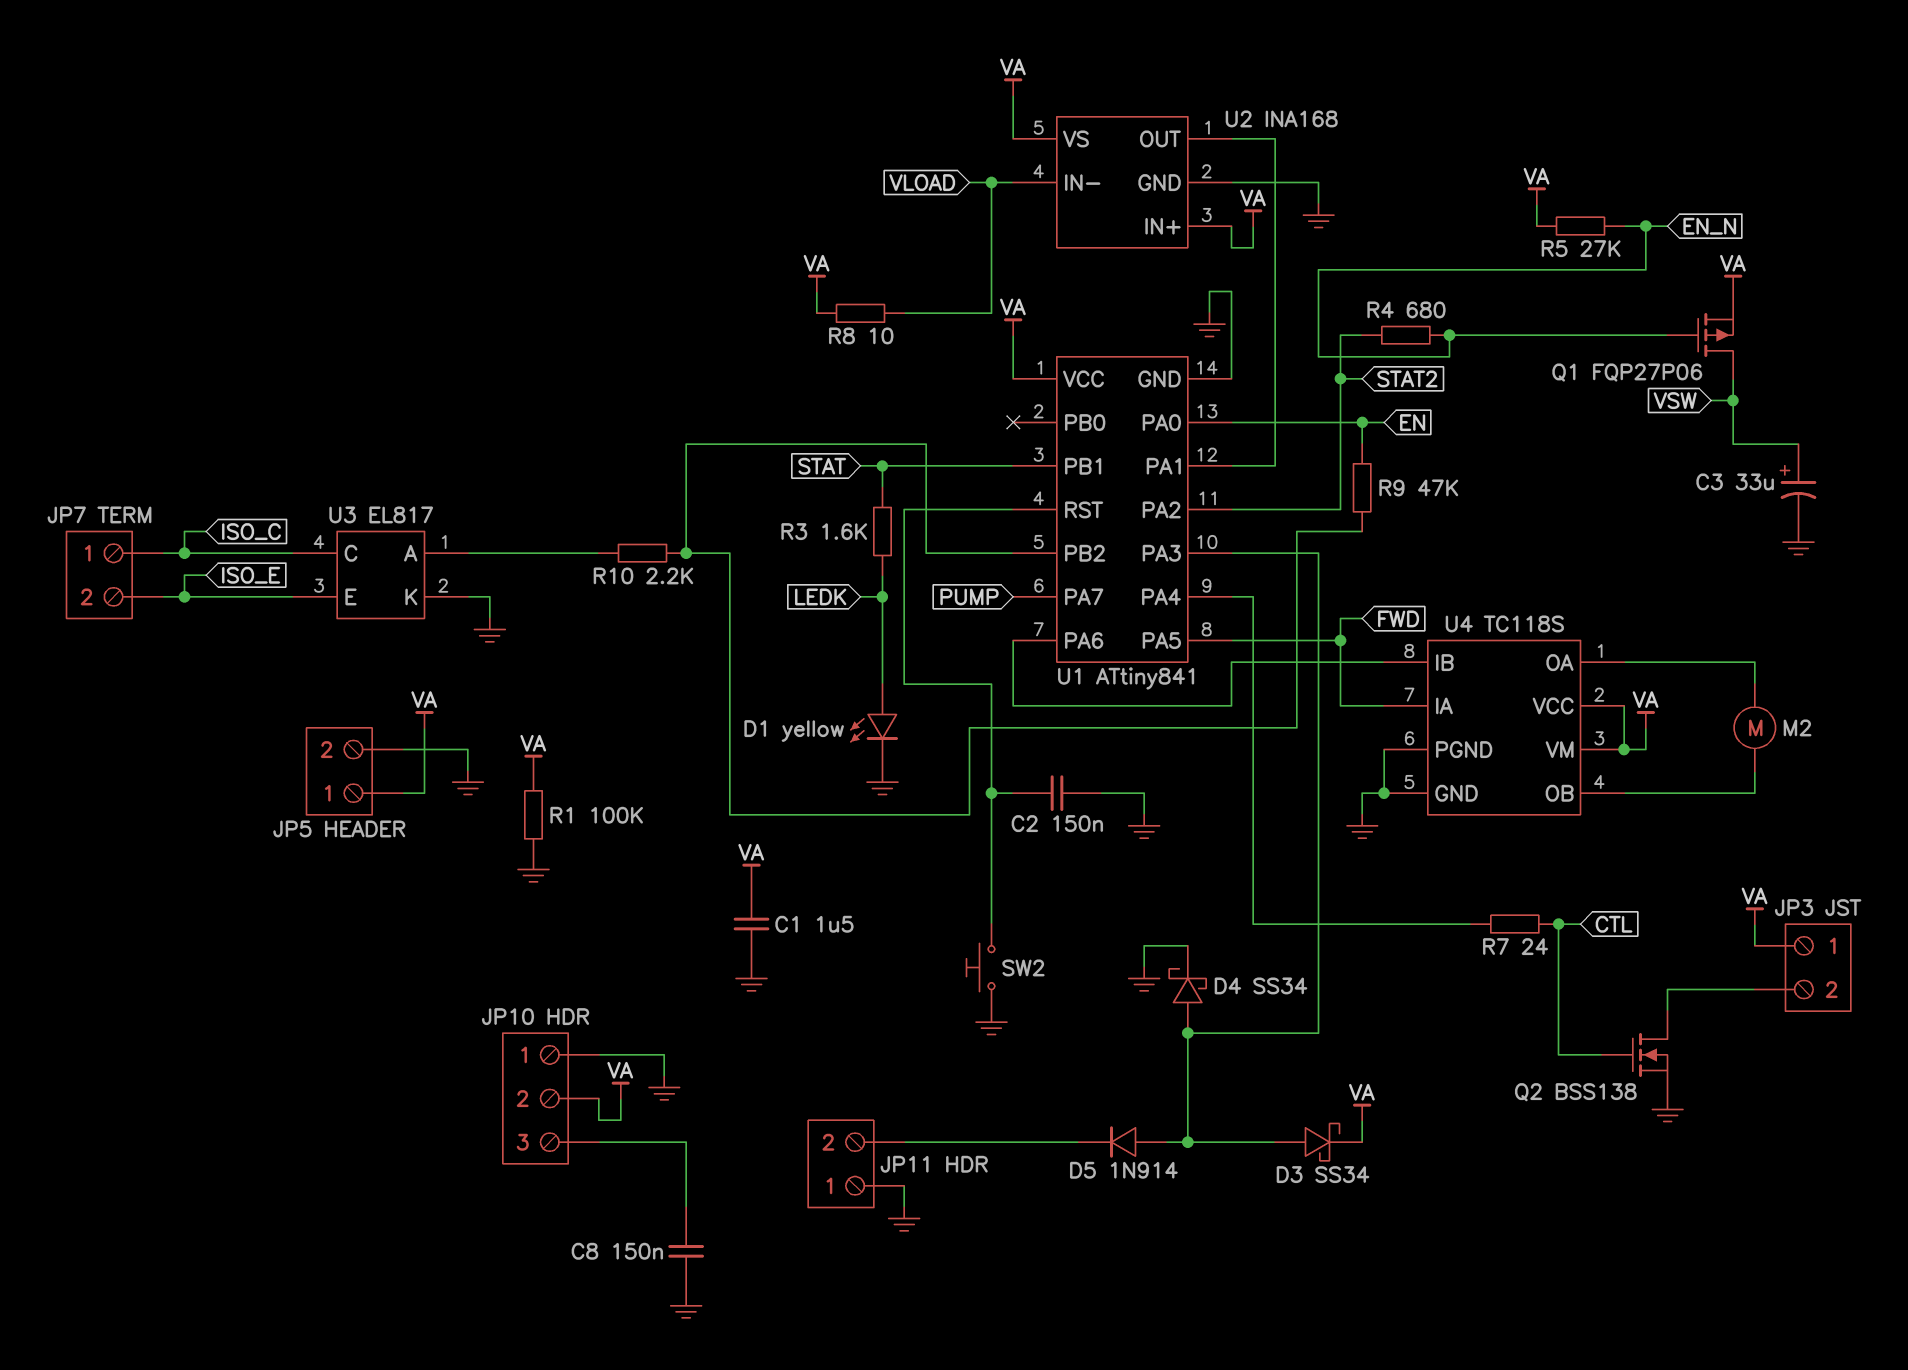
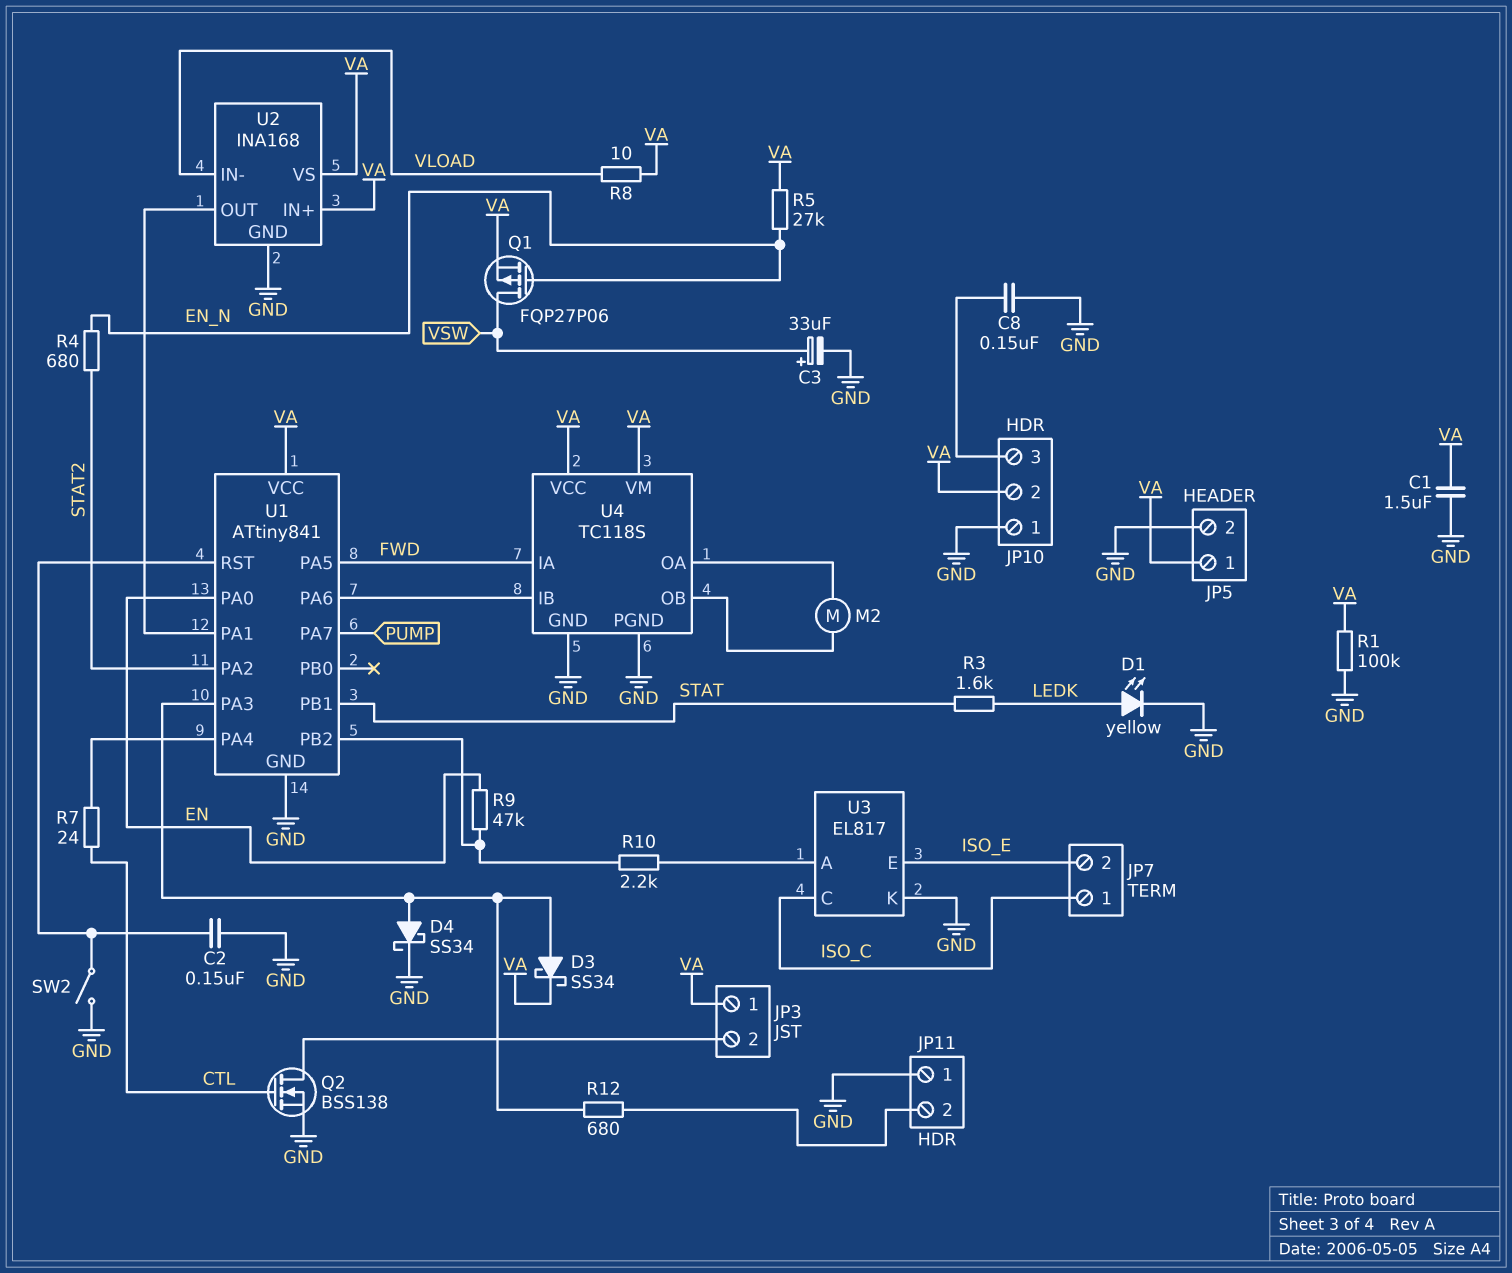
D5: diode 1N914 (A U1/PA3, K JP11/2) -> none
R12: none -> 680 (JP11/2, U1/PA3)
SW2: button (GND, U1/RST) -> switch (GND, U1/RST)

